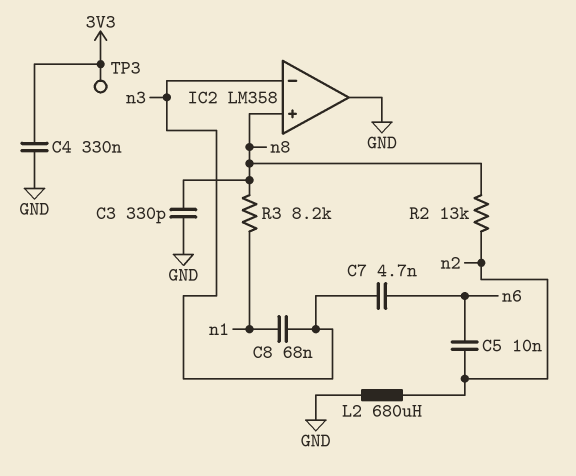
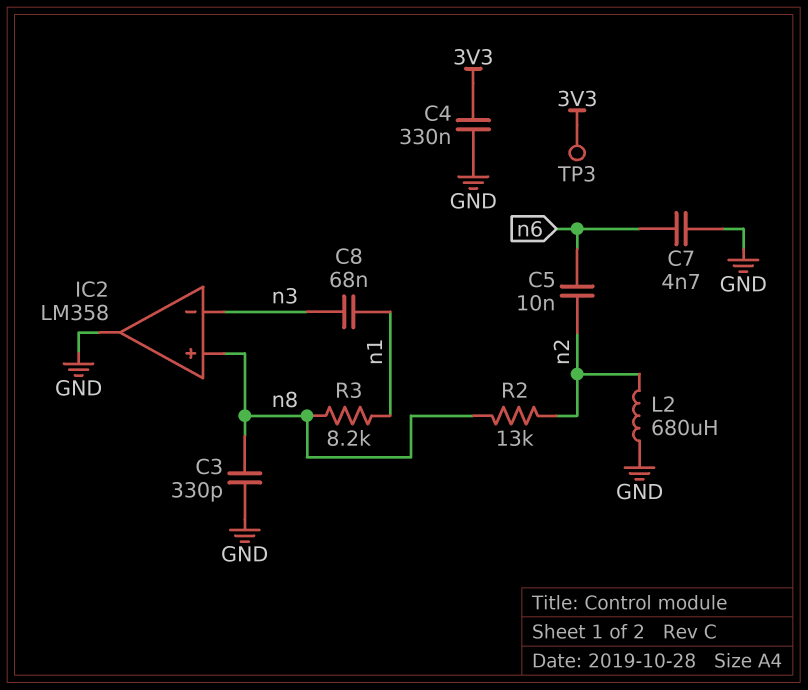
C7: 4.7nF (n3, n6) -> 4.7nF (GND, n6)

